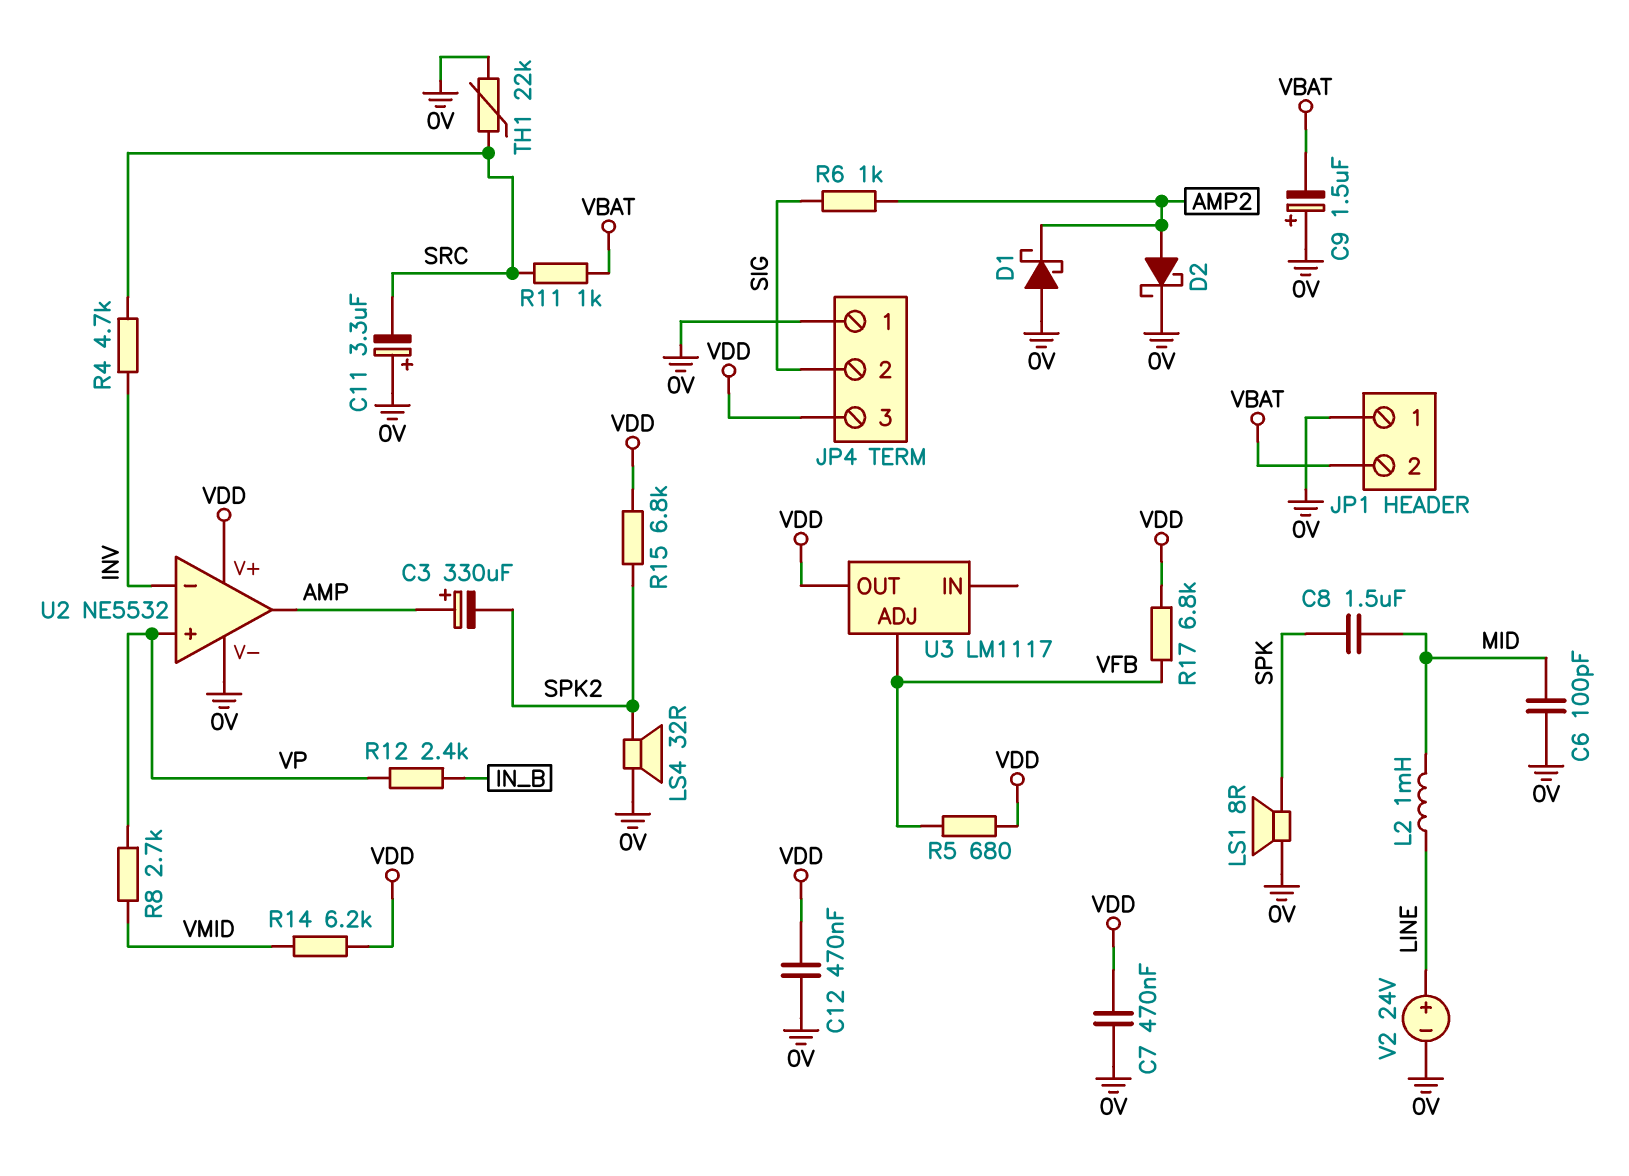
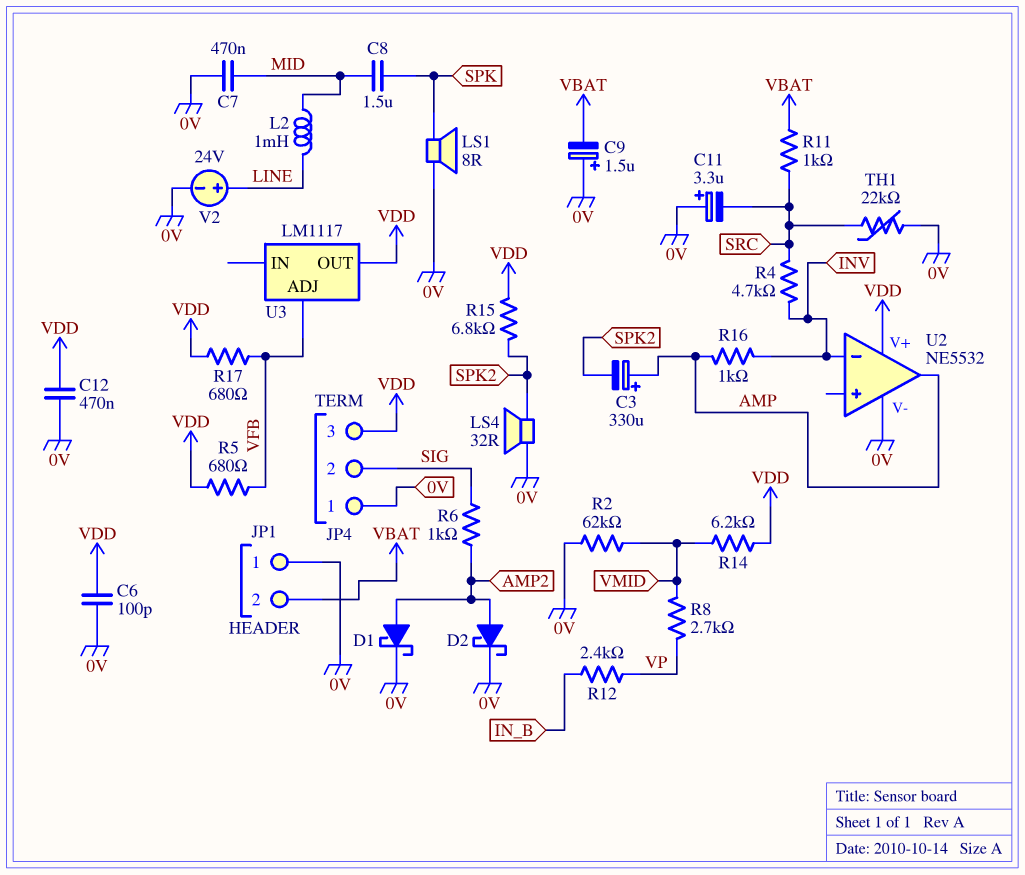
C6: 100pF (0V, MID) -> 100pF (0V, VDD)
C7: 470nF (0V, VDD) -> 470nF (0V, MID)
D1: schottky (A 0V, K AMP2) -> schottky (A AMP2, K 0V)
R2: none -> 62k (0V, VMID)
R16: none -> 1k (AMP, INV)
R17: 6.8k (VDD, VFB) -> 680 (VDD, VFB)
U2 pin in+: VP -> none

